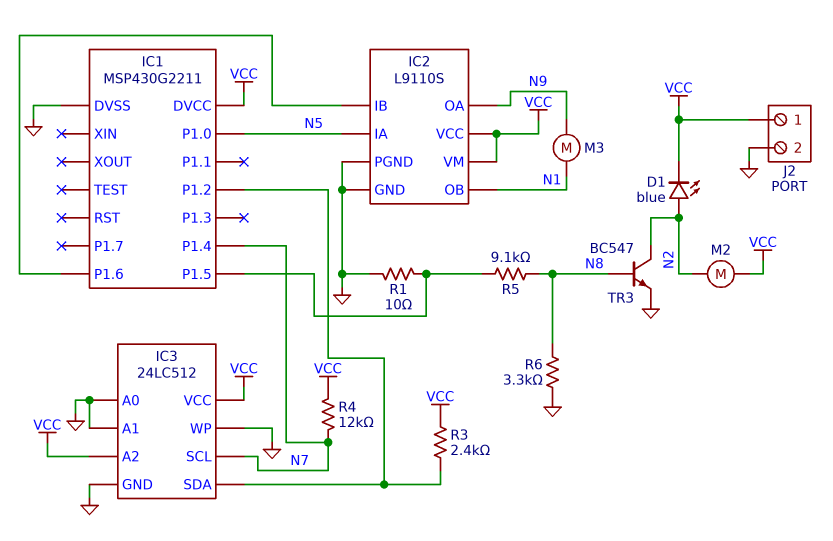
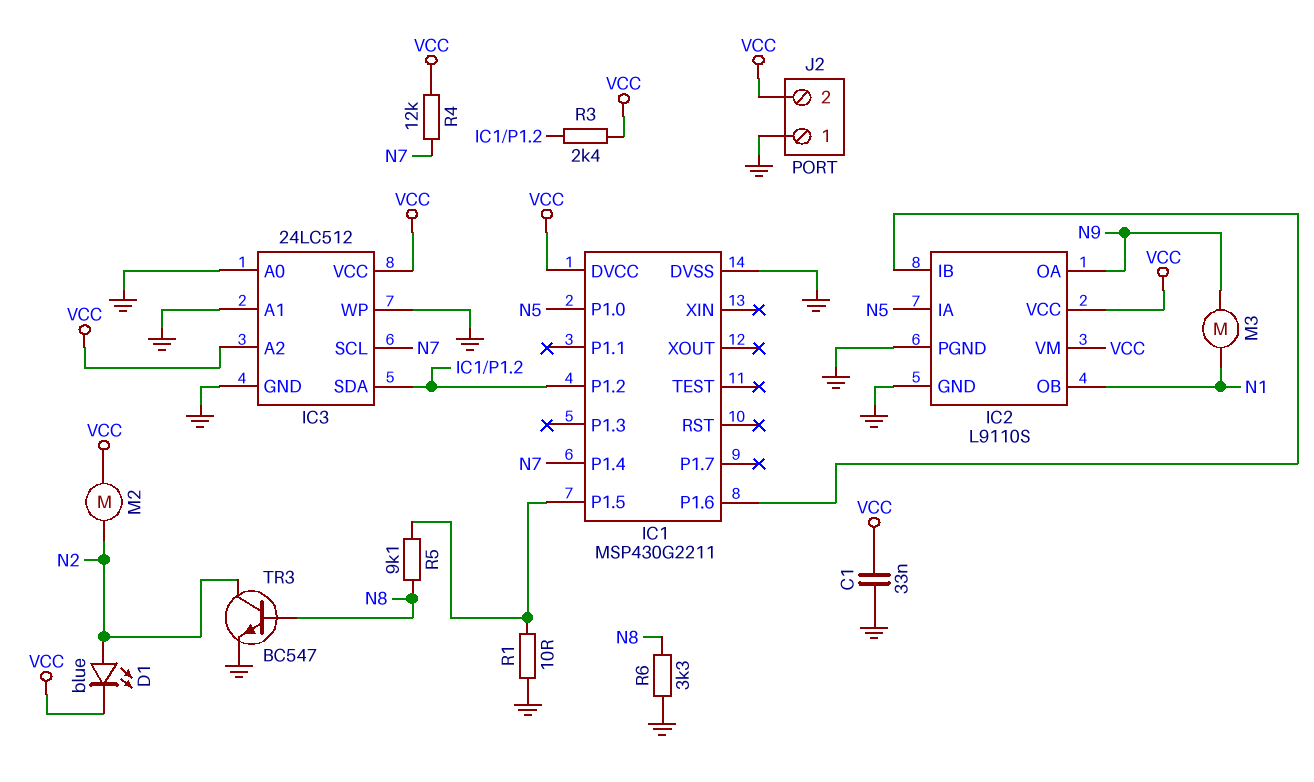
C1: none -> 33nF (GND, VCC)
J2 pin 1: VCC -> GND
J2 pin 2: GND -> VCC

